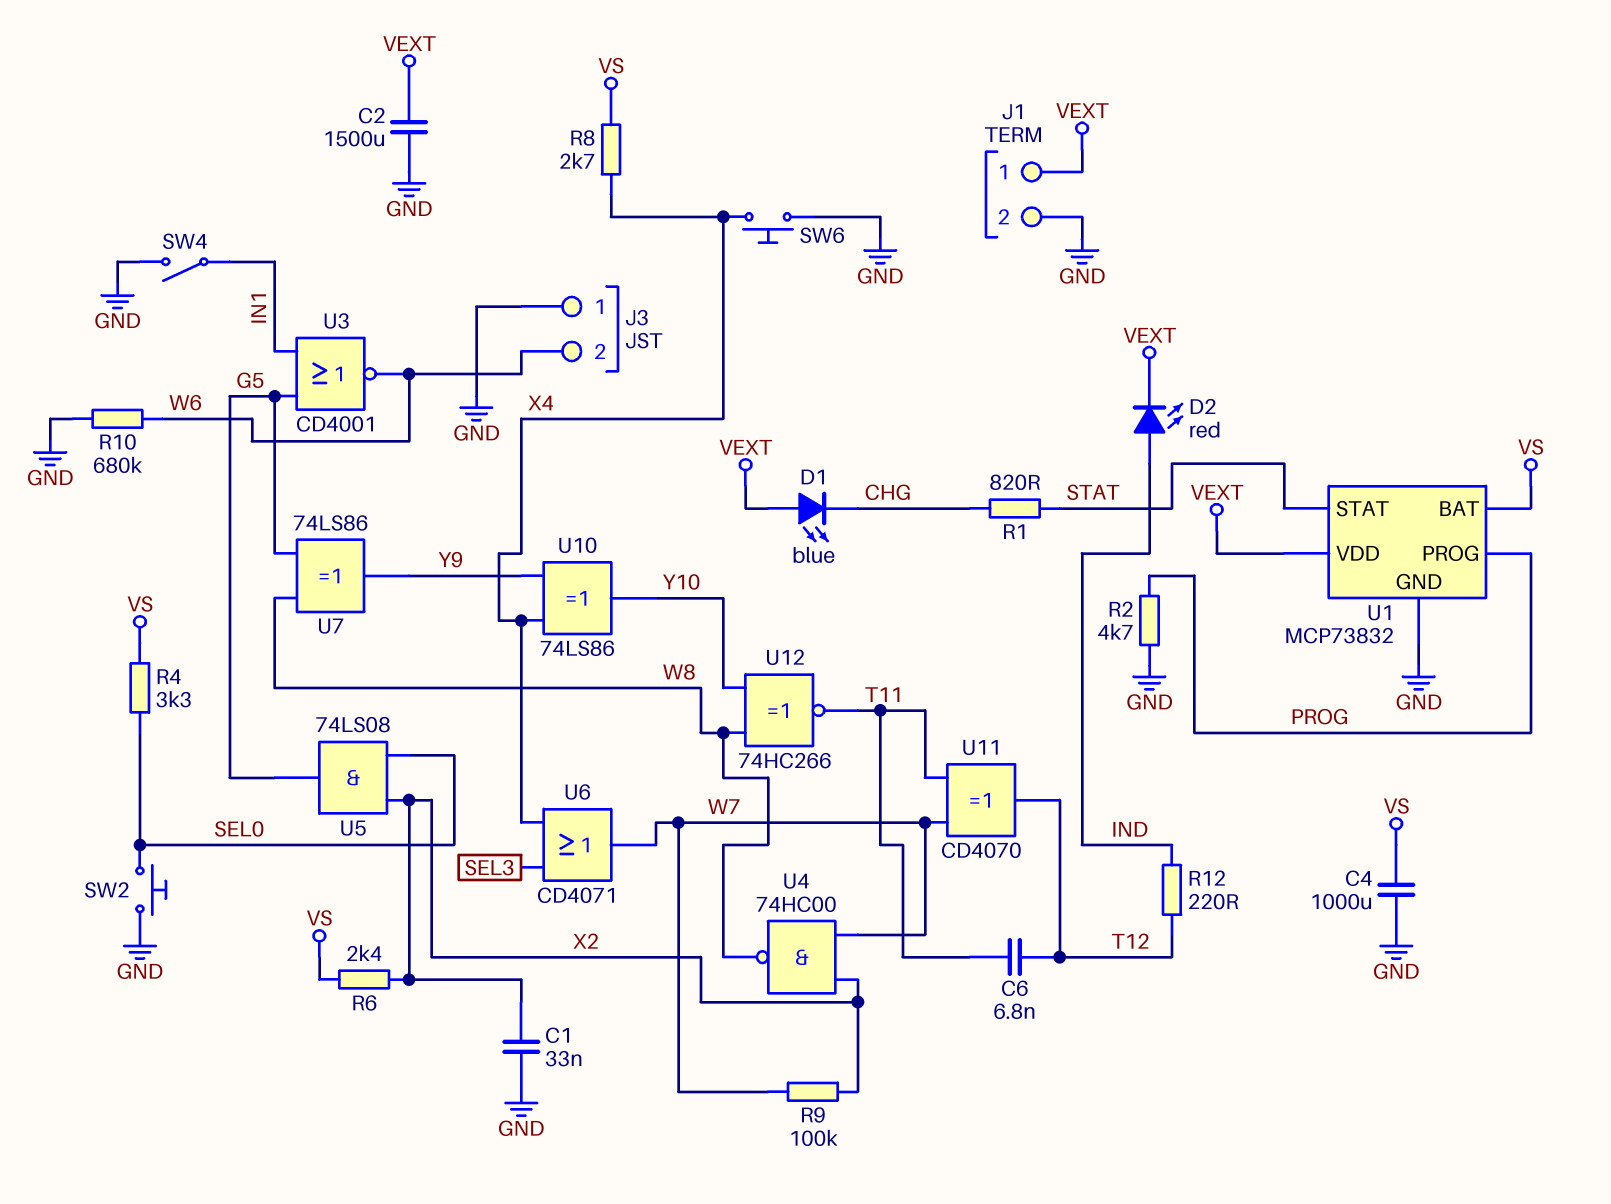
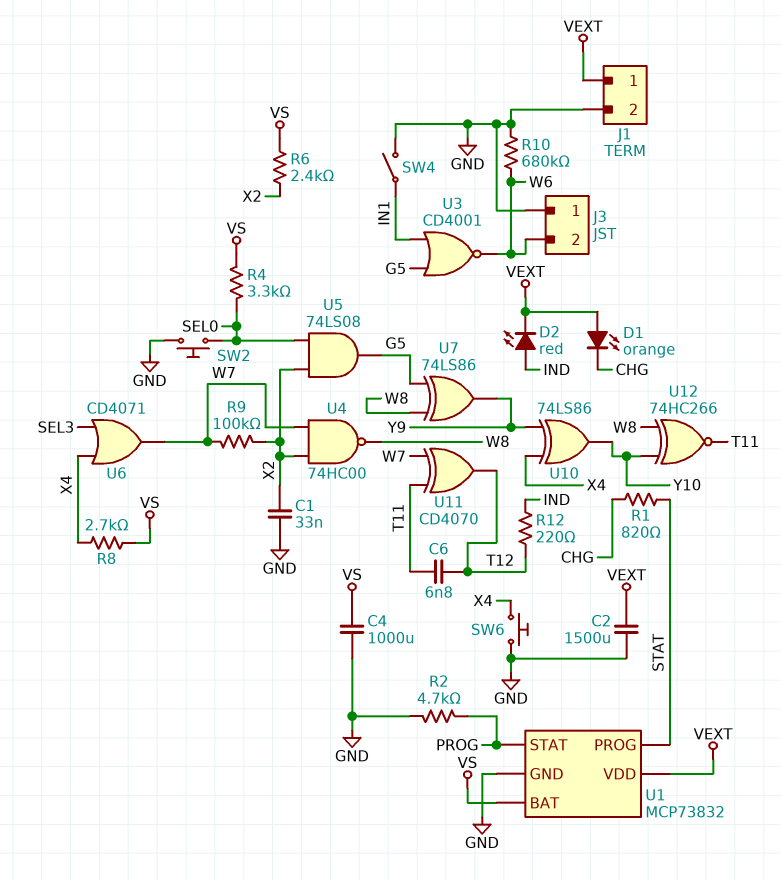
D1: LED blue (A VEXT, K CHG) -> LED orange (A VEXT, K CHG)
U1 pin PROG: PROG -> STAT
U1 pin STAT: STAT -> PROG

